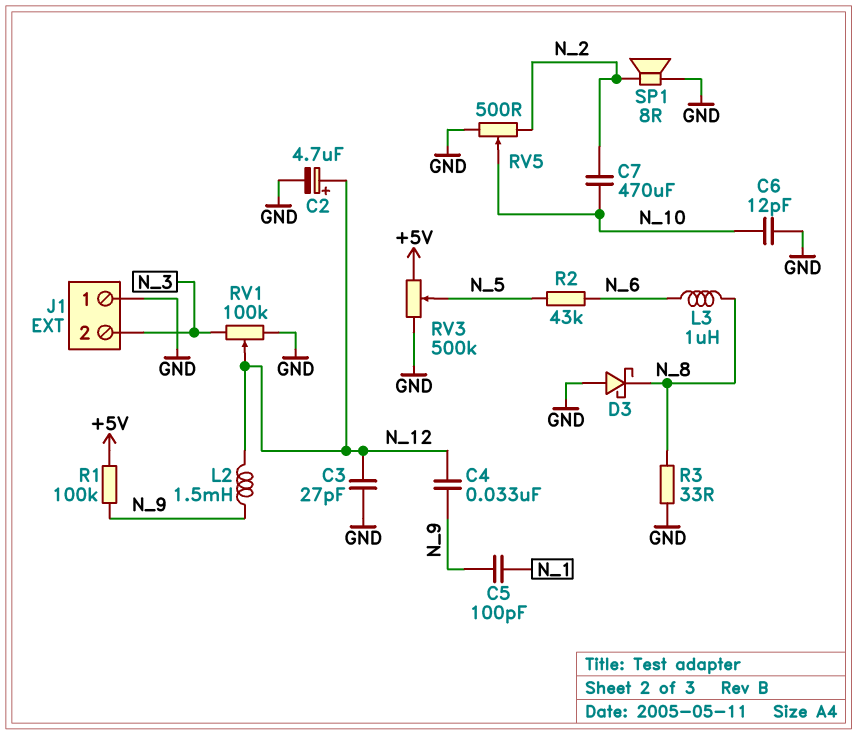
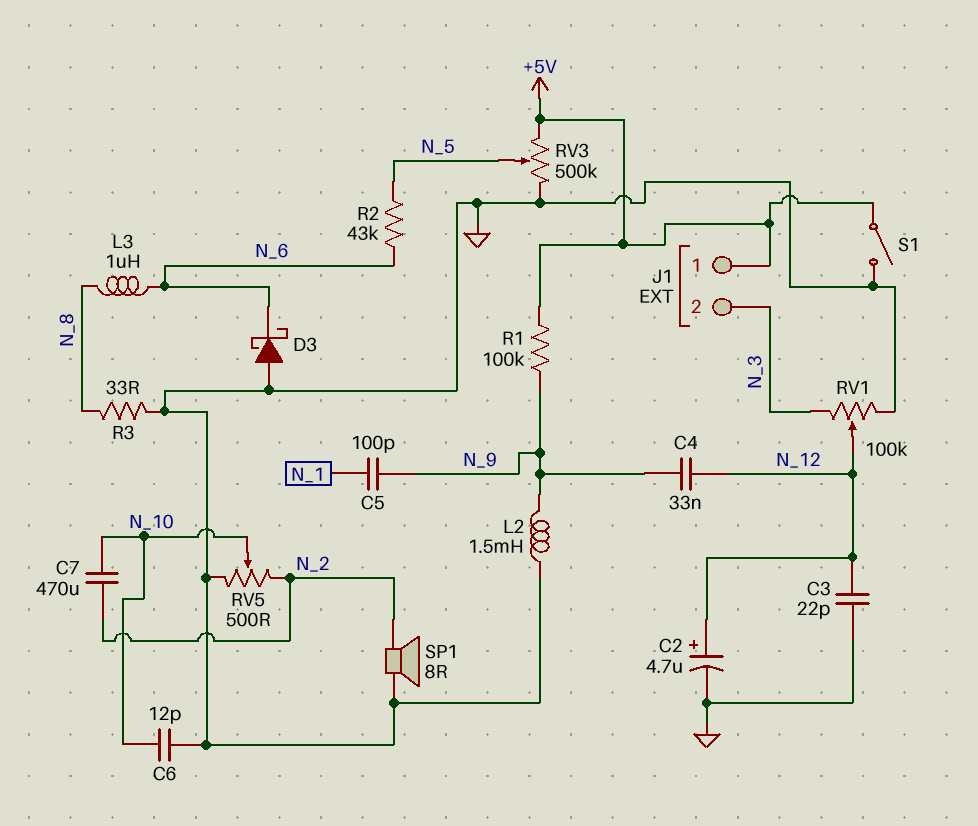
C3: 27pF (GND, N_12) -> 22pF (GND, N_12)
D3: schottky (A GND, K N_8) -> schottky (A GND, K N_6)
J1 pin 1: GND -> +5V
L2: 1.5mH (N_9, N_12) -> 1.5mH (GND, N_9)
S1: none -> switch (+5V, GND)

